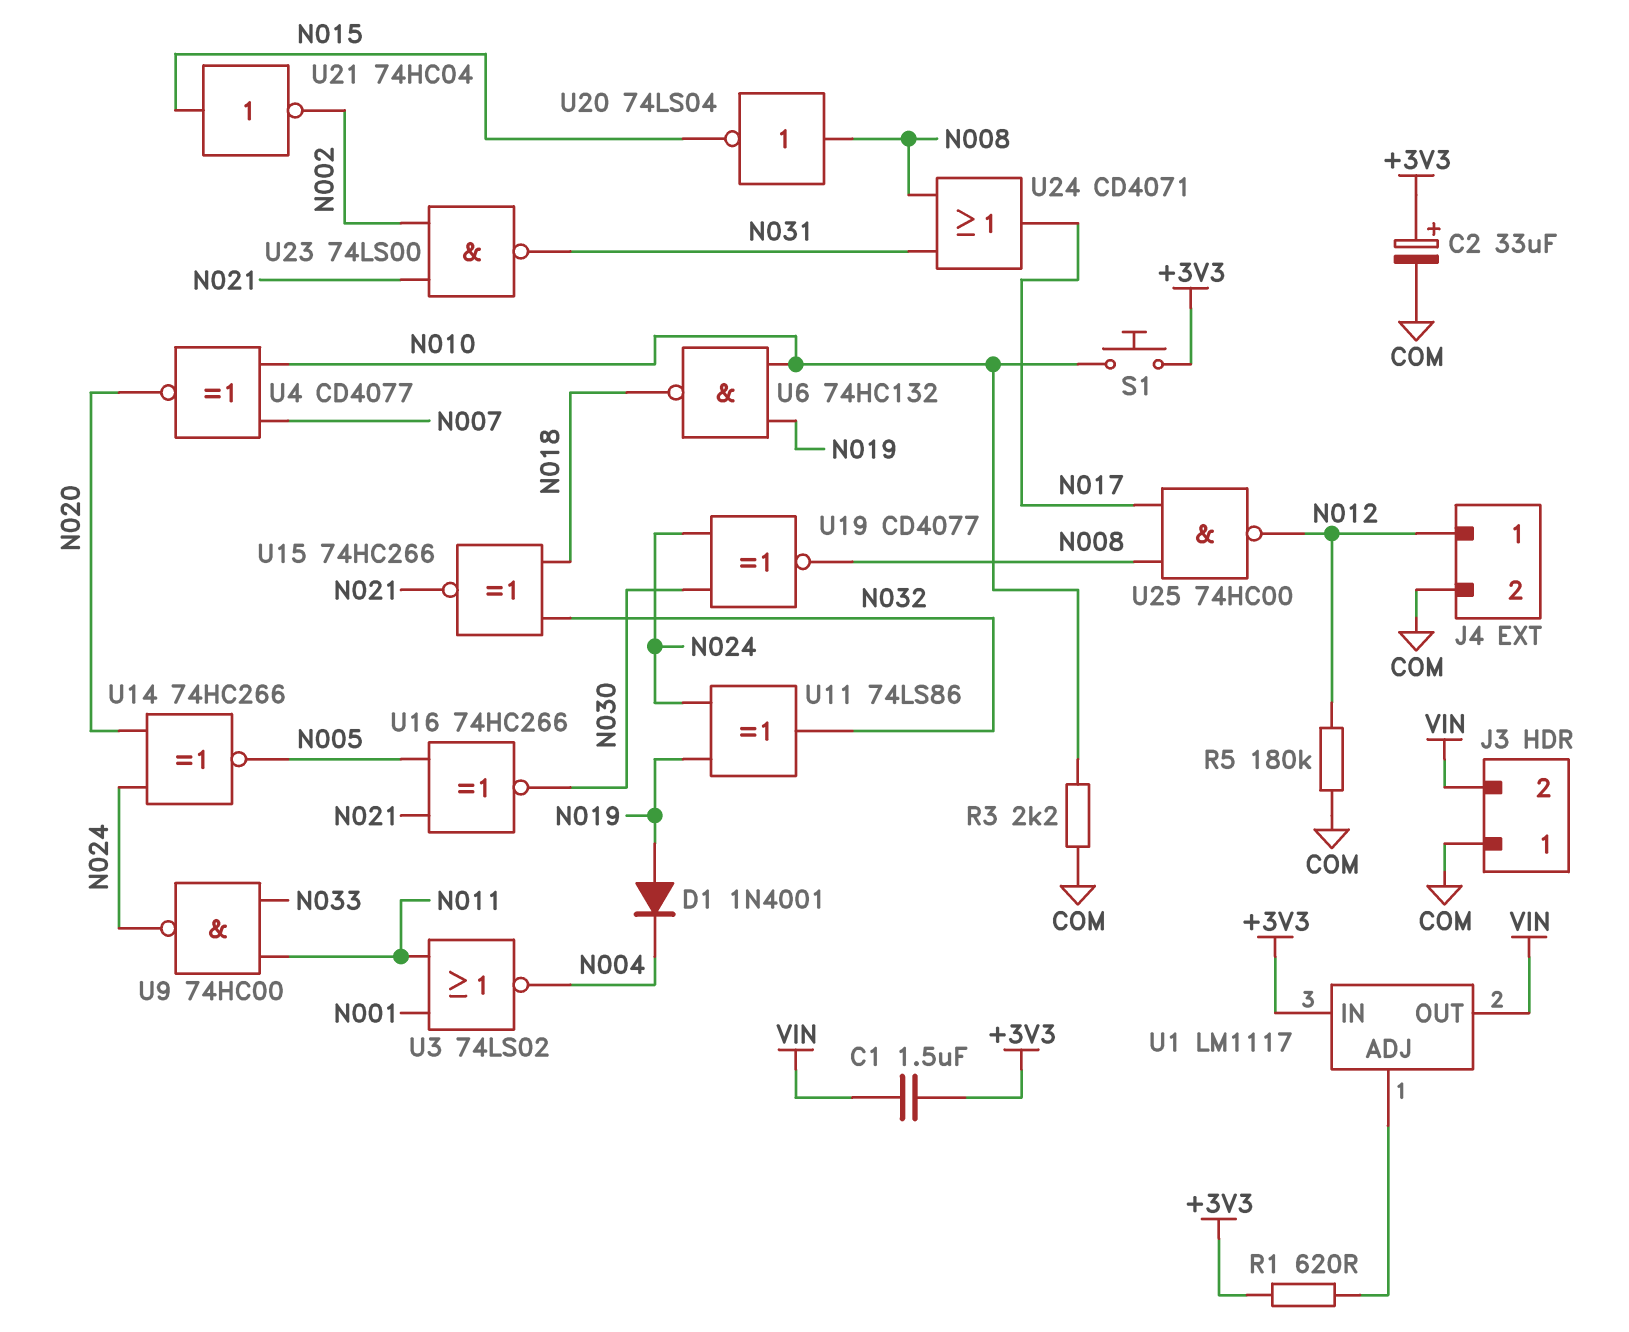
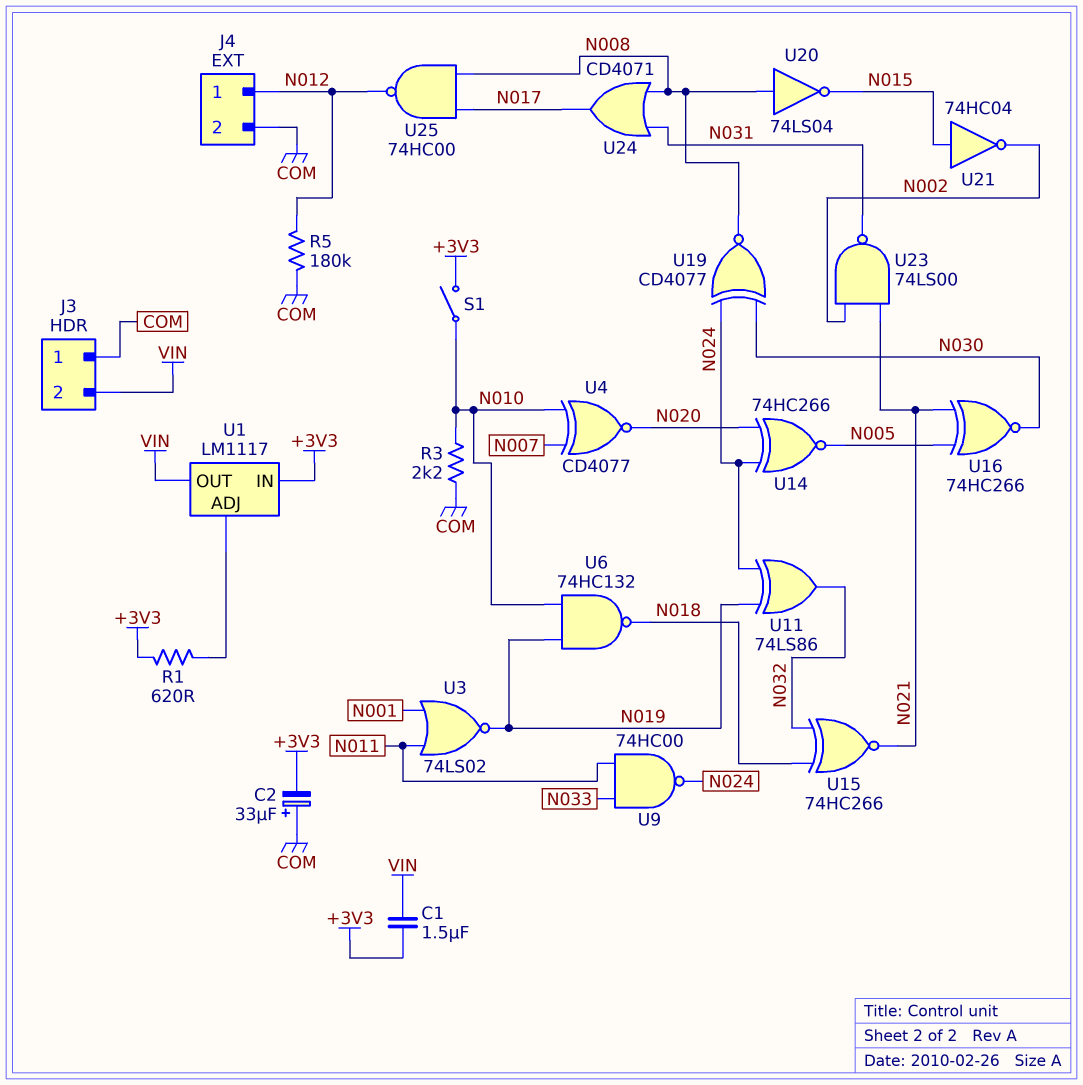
C2: 33uF (plus +3V3, minus COM) -> 33uF (plus COM, minus +3V3)
D1: diode 1N4001 (A N019, K N004) -> none
S1: button (+3V3, N010) -> switch (+3V3, N010)
U3: NOR 74LS02 (in N001, in N011, out N004) -> NOR 74LS02 (in N001, in N011, out N019)

